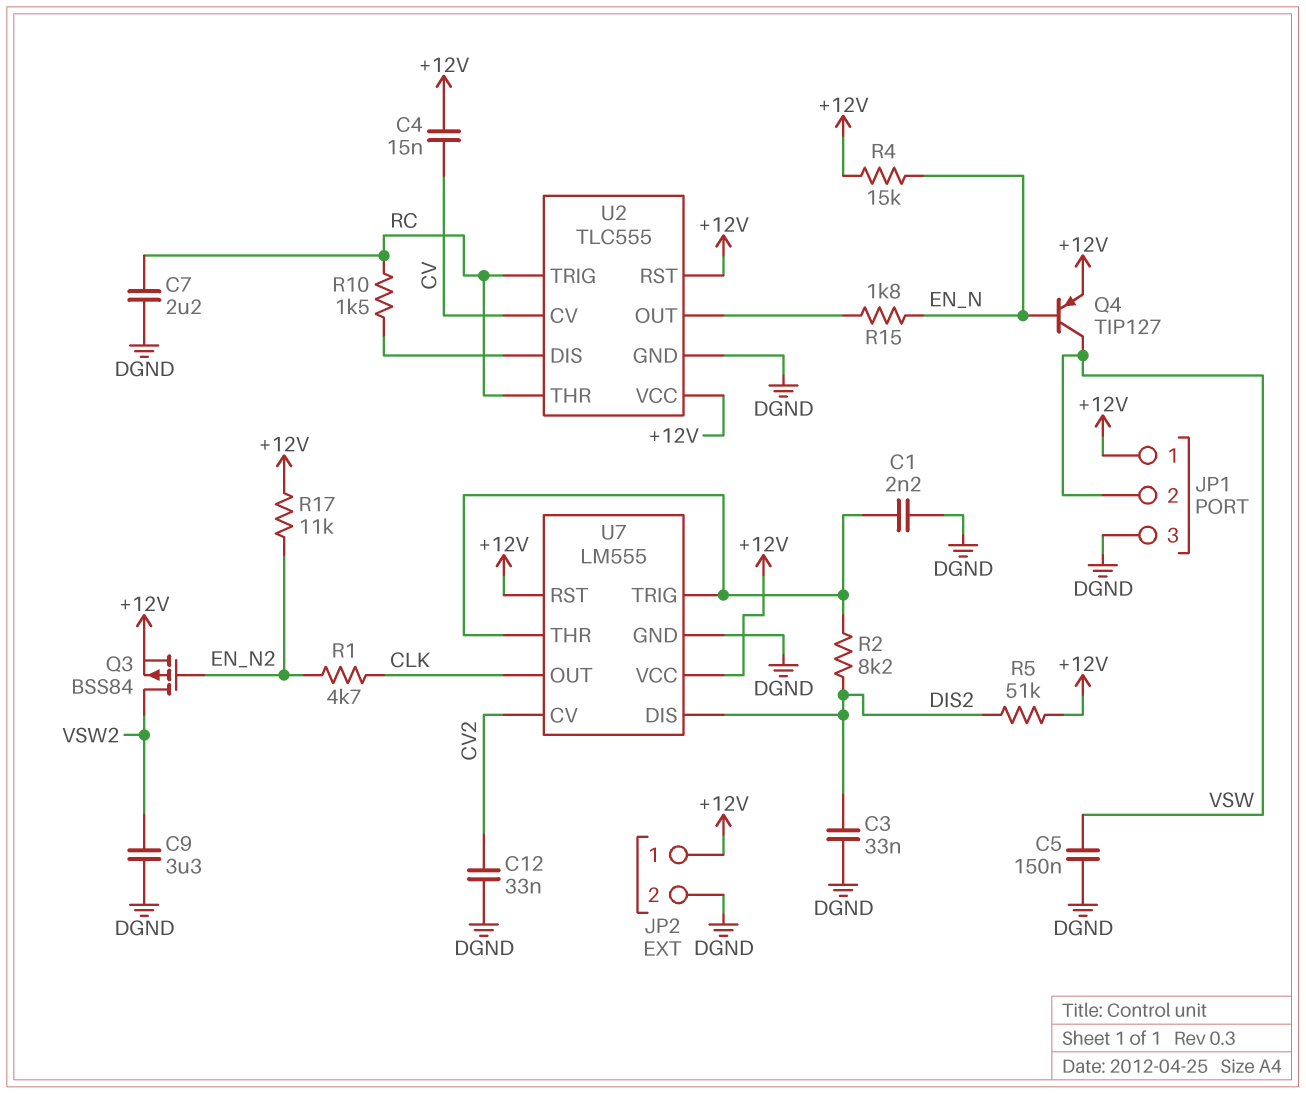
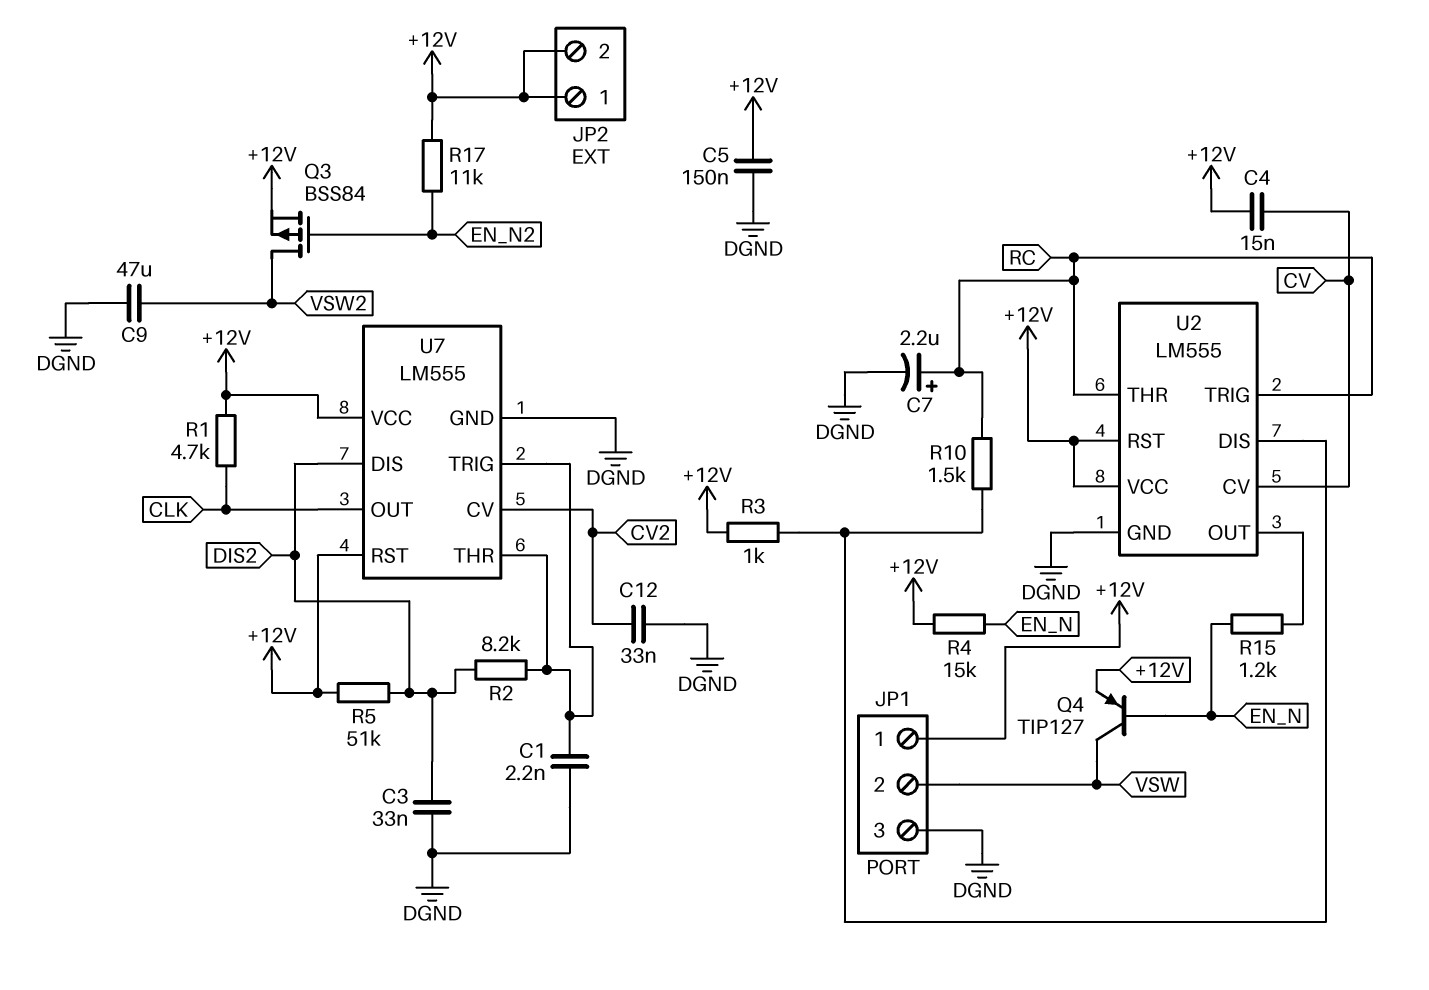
C5: 150nF (DGND, VSW) -> 150nF (+12V, DGND)
C7: 2.2uF (DGND, RC) -> 2.2uF (plus RC, minus DGND)
C9: 3.3uF (DGND, VSW2) -> 47uF (DGND, VSW2)
JP2 pin 2: DGND -> +12V
R1: 4.7k (CLK, EN_N2) -> 4.7k (+12V, CLK)
R3: none -> 1k (+12V, U2/DIS)
R15: 1.8k (EN_N, U2/OUT) -> 1.2k (EN_N, U2/OUT)
U2: TLC555 -> LM555

